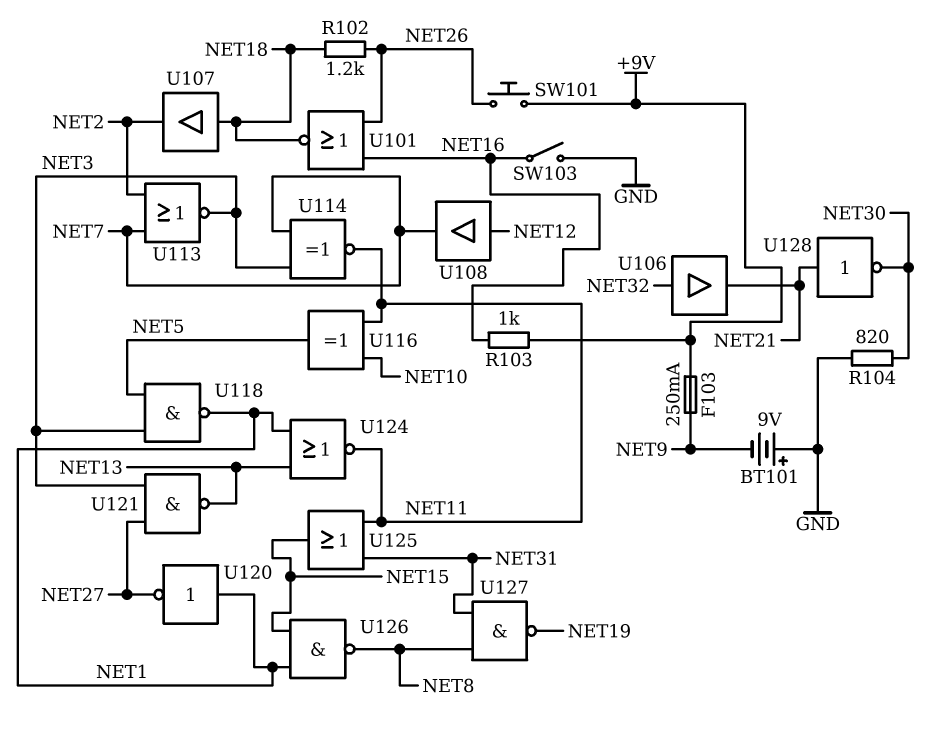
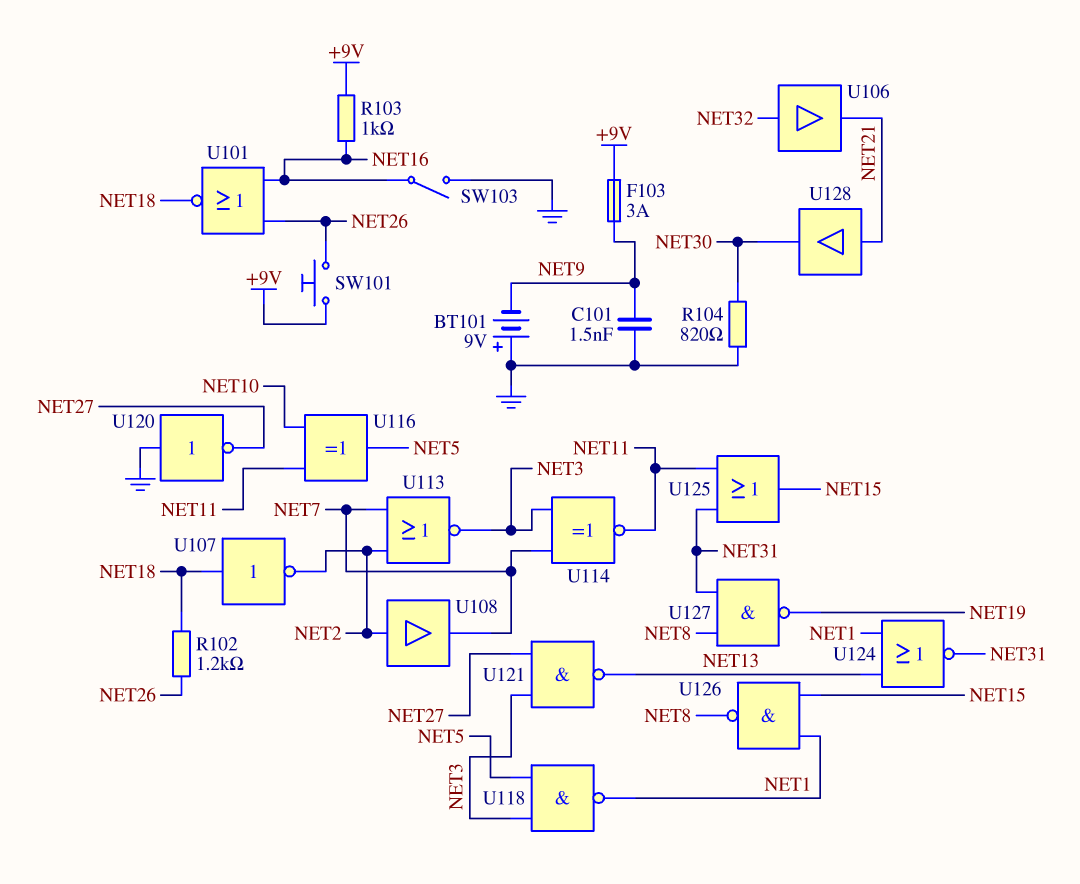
C101: none -> 1.5nF (GND, NET9)
F103: 250mA (+9V, NET9) -> 3A (+9V, NET9)
U107: buffer (in NET18, out NET2) -> NOT (in NET18, out NET2)
U108: buffer (in NET12, out NET7) -> buffer (in NET2, out NET7)
U120: NOT (in NET1, out NET27) -> NOT (in GND, out NET27)
U124: NOR (in NET1, in NET13, out NET11) -> NOR (in NET1, in NET13, out NET31)
U128: NOT (in NET21, out NET30) -> buffer (in NET21, out NET30)

